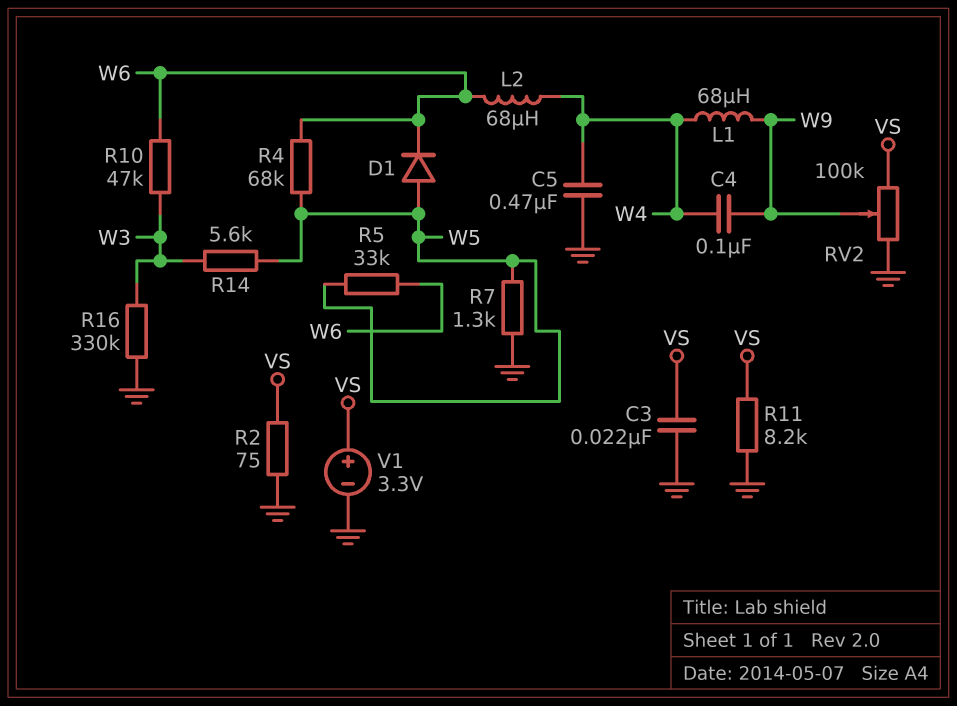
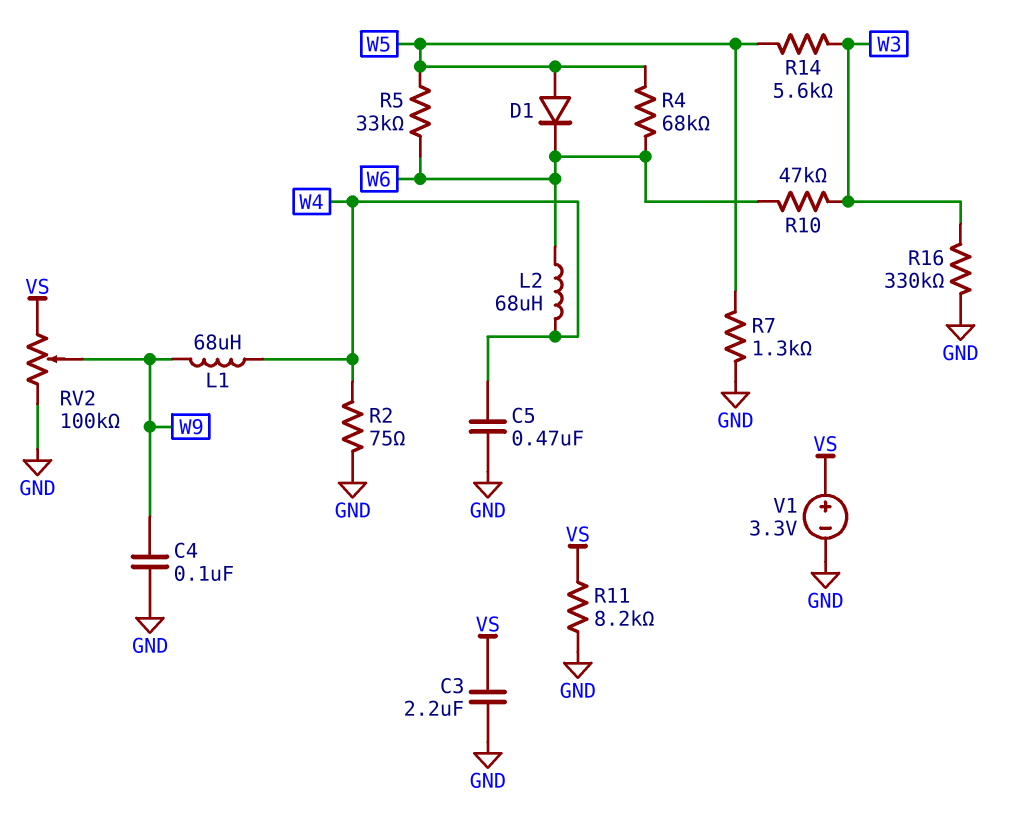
C3: 22nF (GND, VS) -> 2.2uF (GND, VS)
C4: 100nF (W4, W9) -> 100nF (GND, W9)
R2: 75 (GND, VS) -> 75 (GND, W4)

